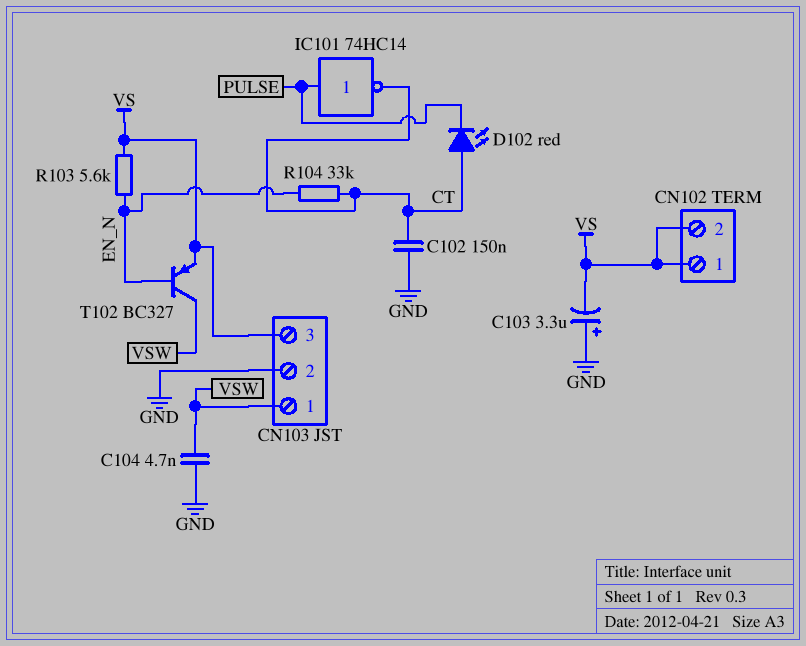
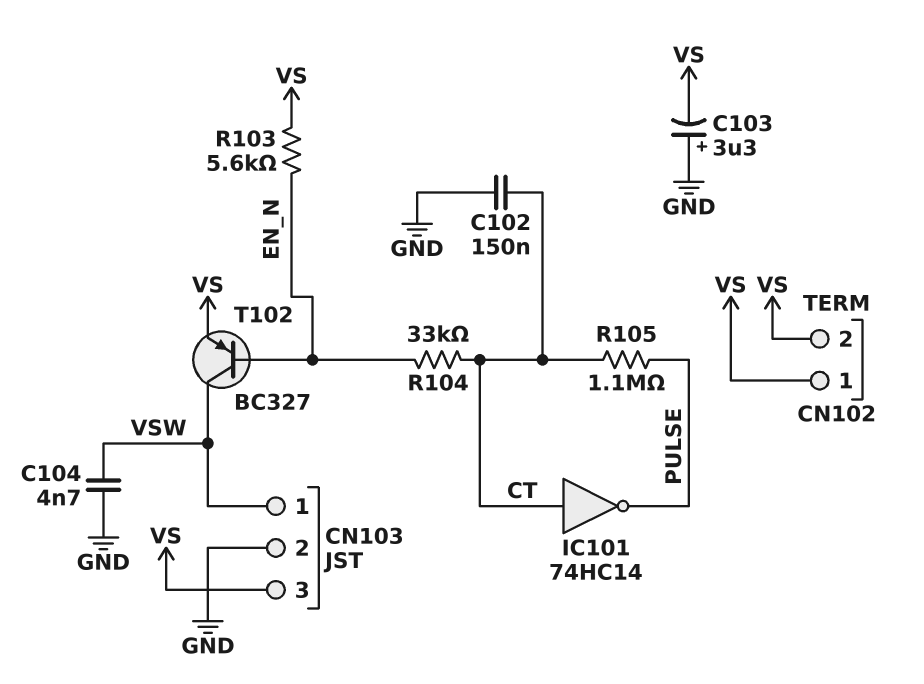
D102: LED red (A CT, K PULSE) -> none
IC101: NOT 74HC14 (in PULSE, out CT) -> NOT 74HC14 (in CT, out PULSE)
R105: none -> 1.1M (CT, PULSE)

